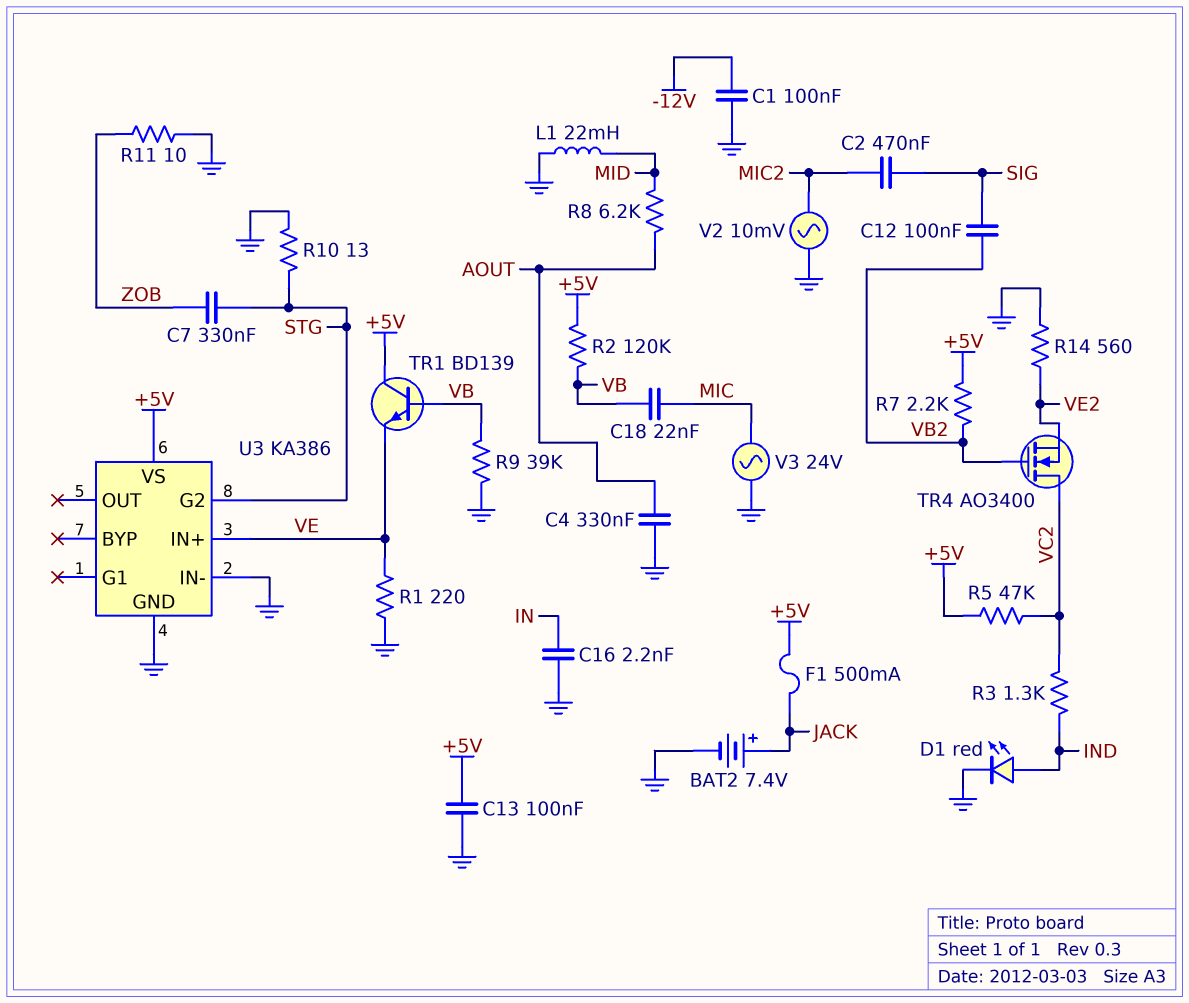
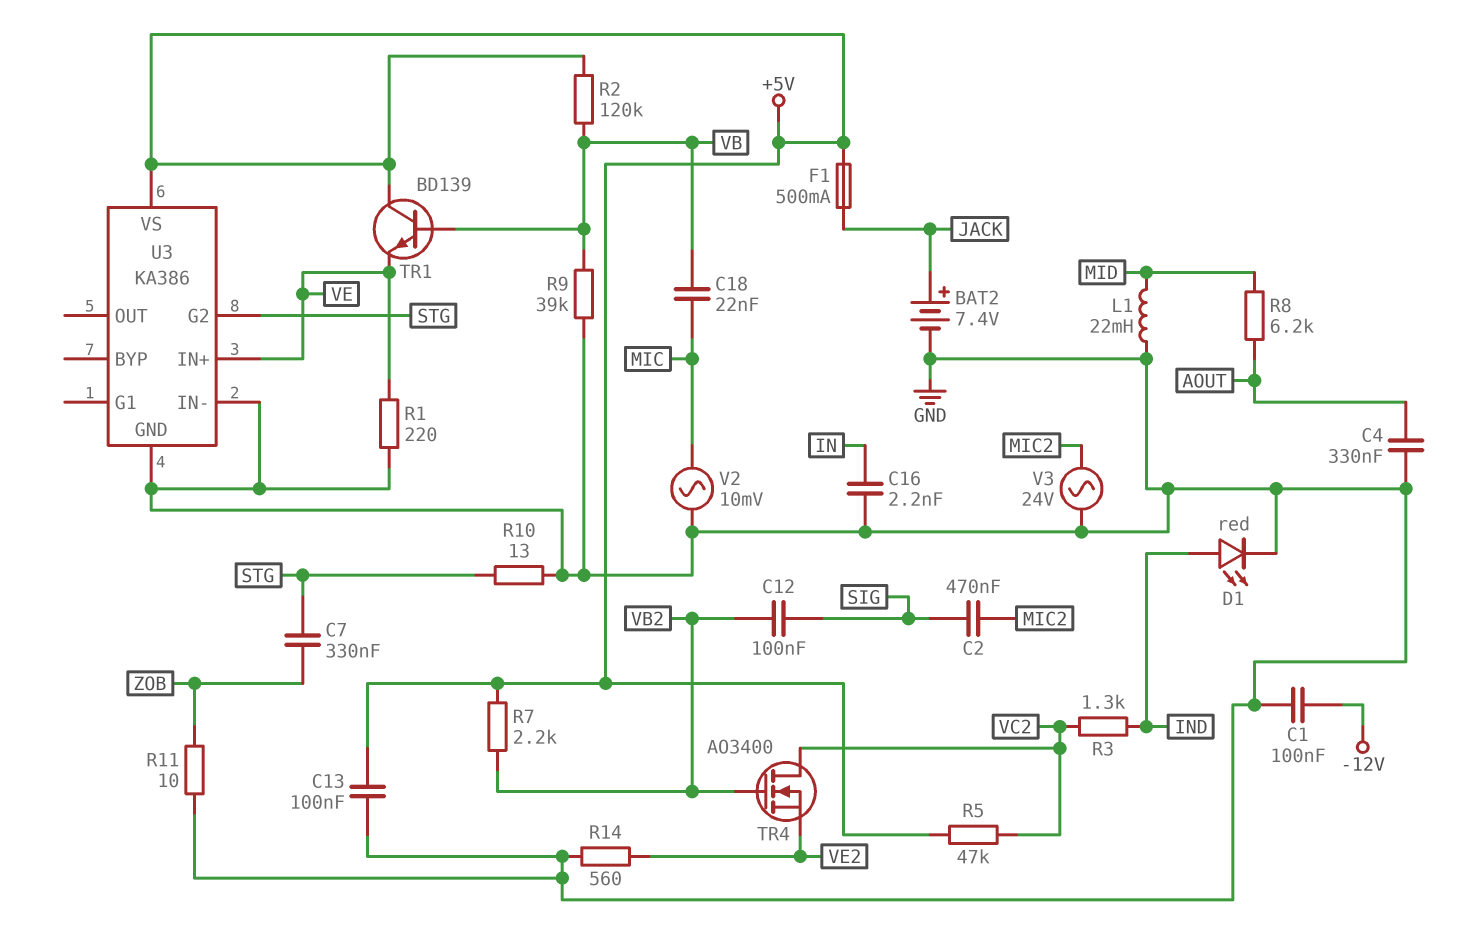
V2: AC 10mV (GND, MIC2) -> AC 10mV (GND, MIC)
V3: AC 24V (GND, MIC) -> AC 24V (GND, MIC2)

